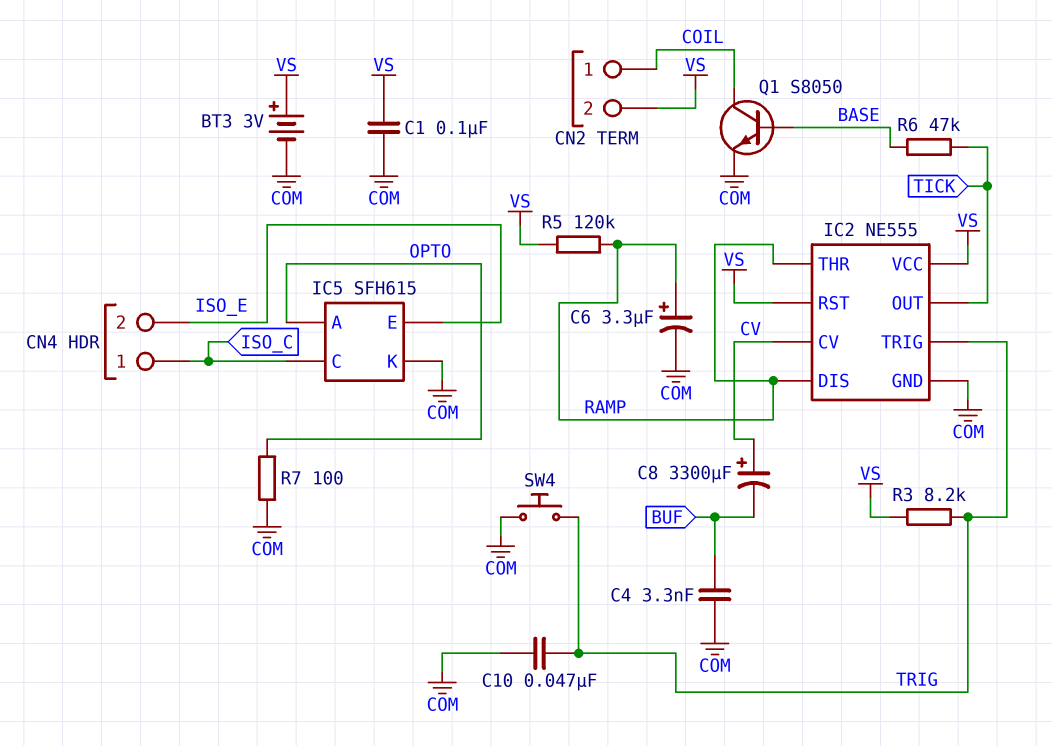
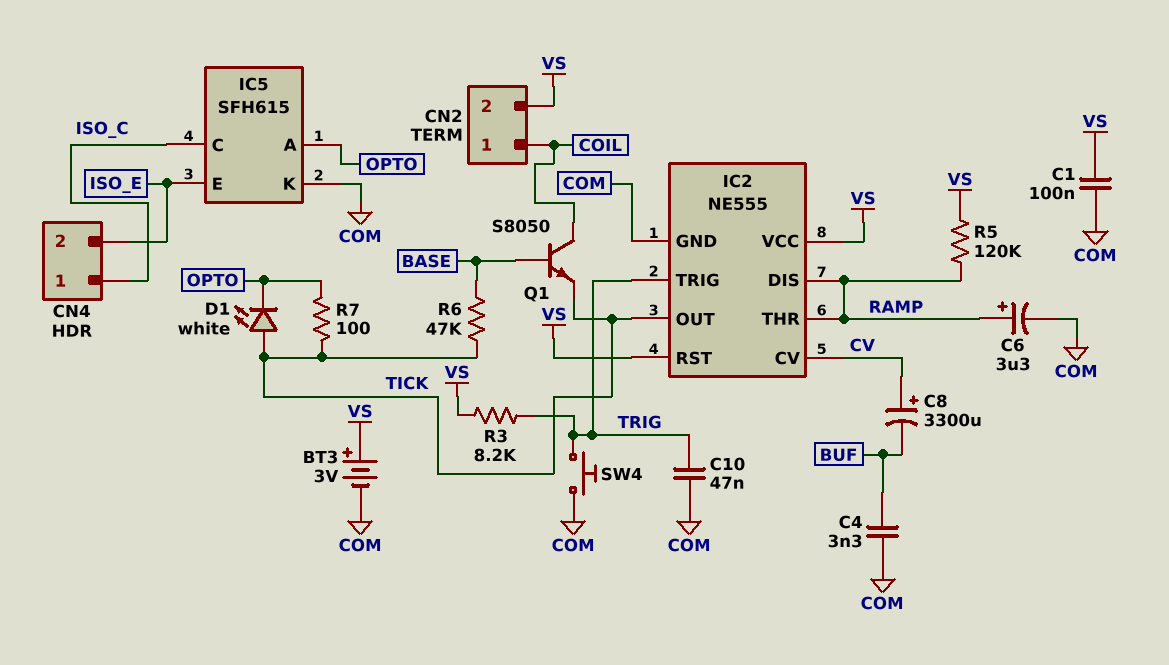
D1: none -> LED white (A TICK, K OPTO)
Q1: NPN S8050 (B BASE, C COIL, E COM) -> NPN S8050 (B BASE, C COIL, E TICK)
R7: 100 (COM, OPTO) -> 100 (OPTO, TICK)

